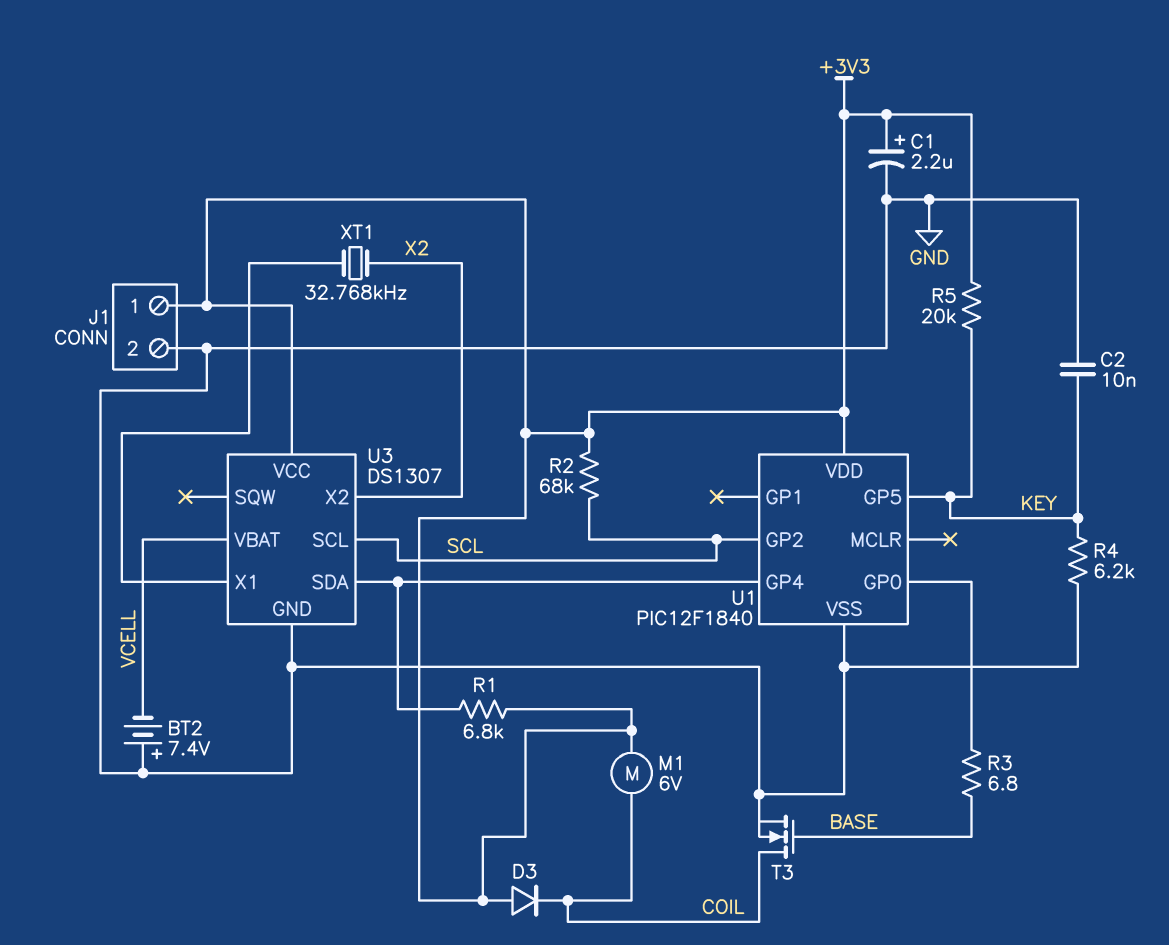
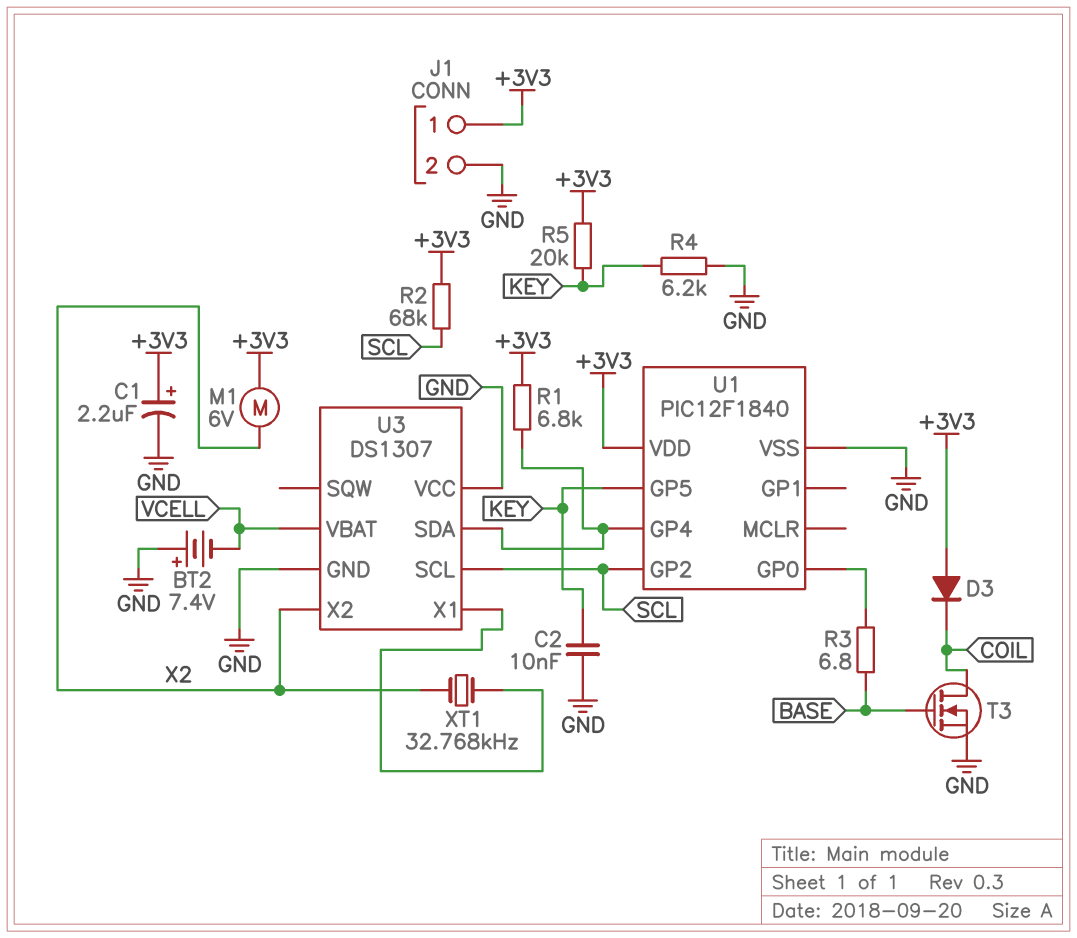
M1: motor 6V (+3V3, COIL) -> motor 6V (+3V3, X2)
U3 pin VCC: +3V3 -> GND

